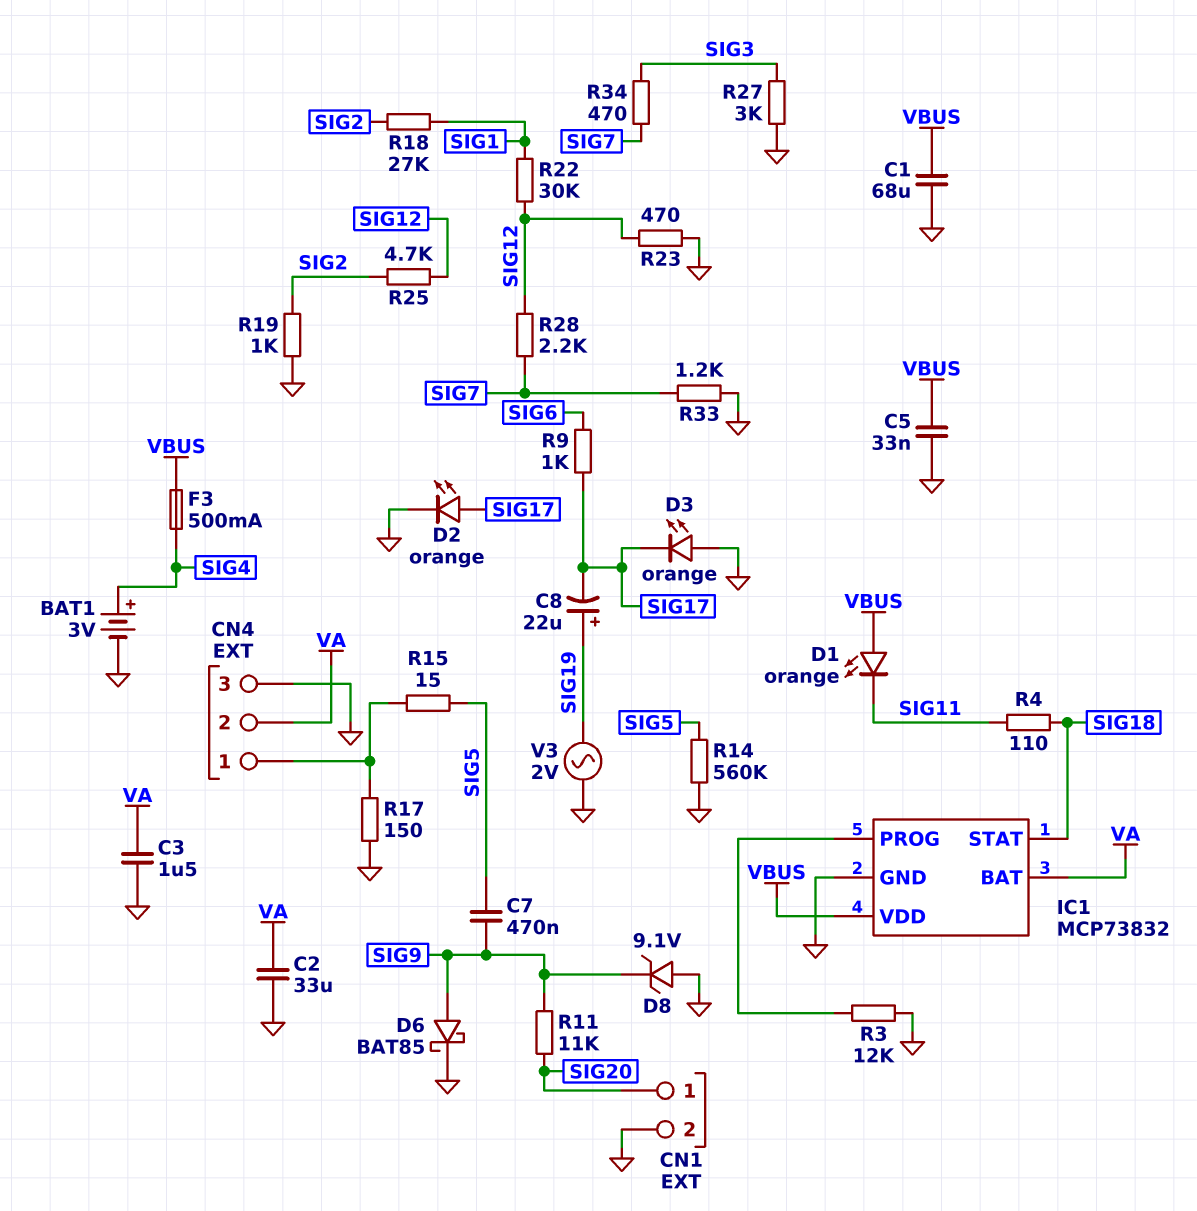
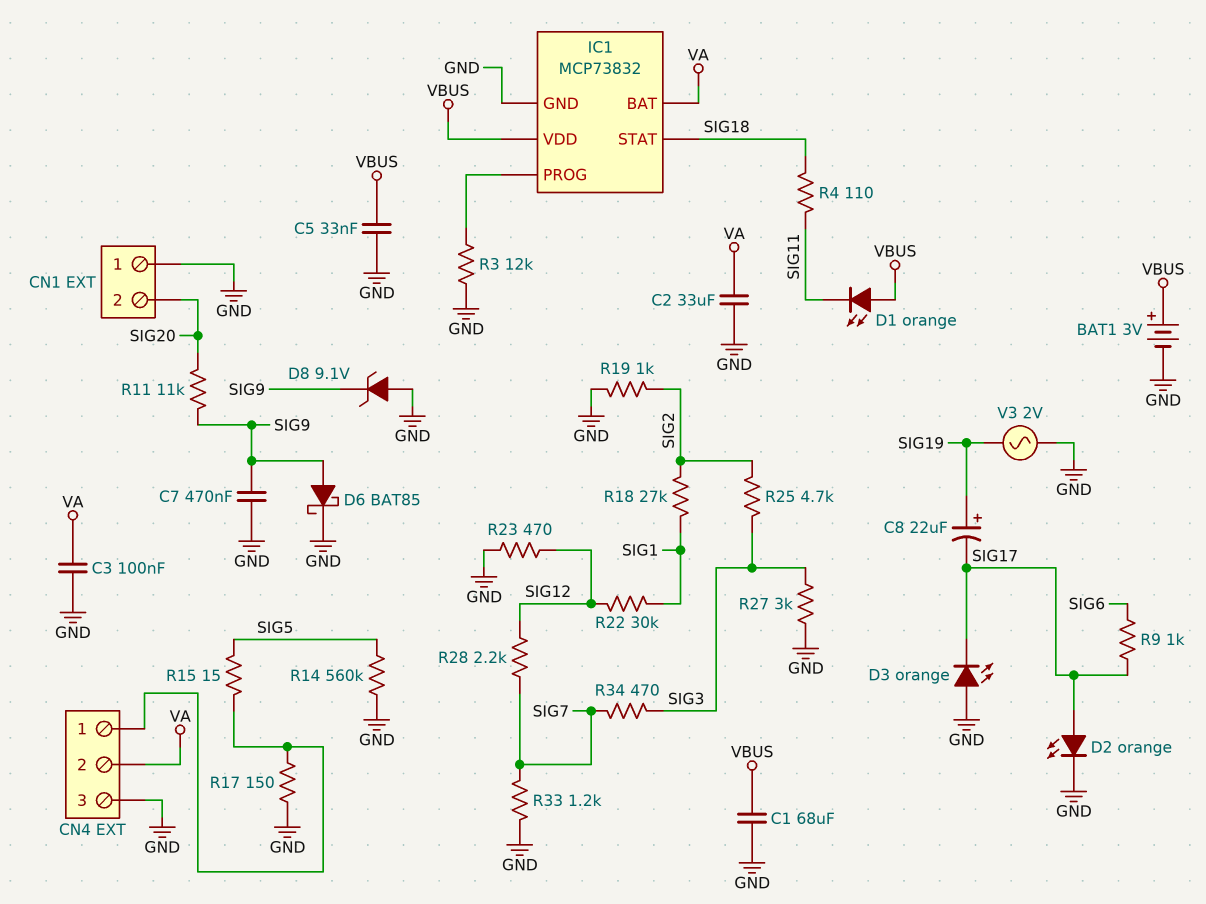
BAT1: 3V (plus SIG4, minus GND) -> 3V (plus VBUS, minus GND)
C3: 1.5uF (GND, VA) -> 100nF (GND, VA)
C7: 470nF (SIG5, SIG9) -> 470nF (GND, SIG9)
CN1 pin 1: SIG20 -> GND
CN1 pin 2: GND -> SIG20
F3: 500mA (SIG4, VBUS) -> none
R25: 4.7k (SIG2, SIG12) -> 4.7k (SIG2, SIG3)

